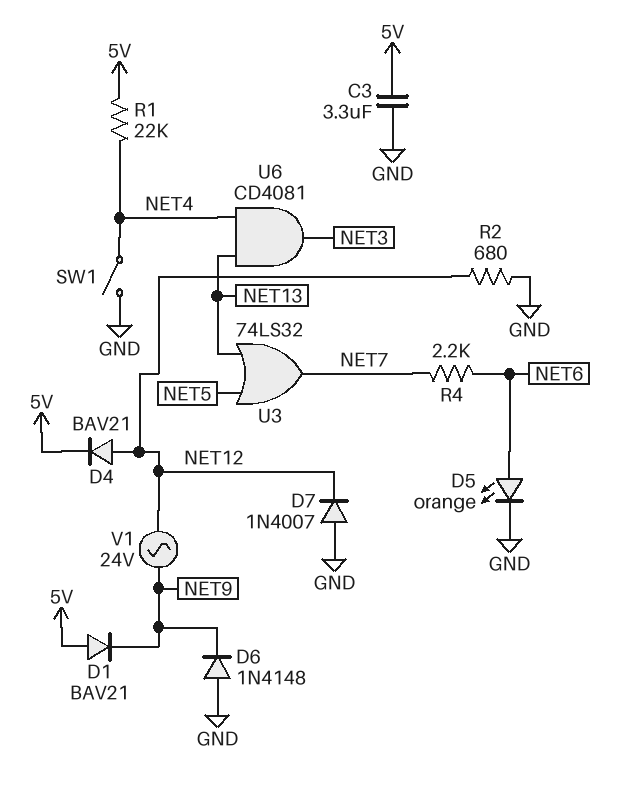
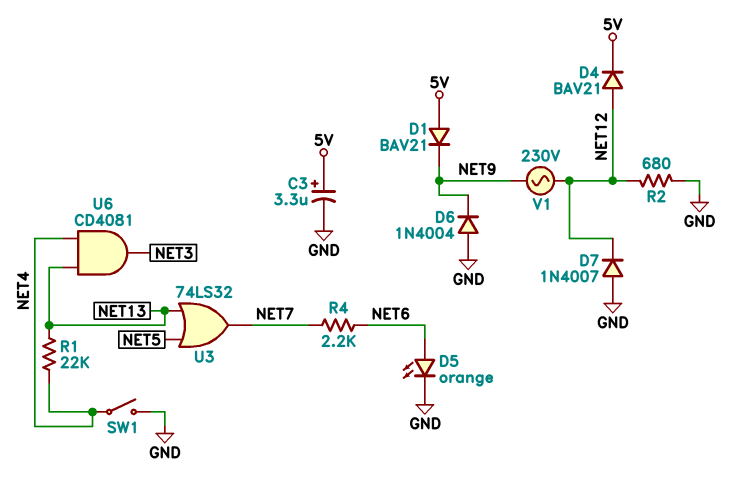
C3: 3.3uF (5V, GND) -> 3.3uF (plus 5V, minus GND)
D6: diode 1N4148 (A GND, K NET9) -> diode 1N4004 (A GND, K NET9)
R1: 22k (5V, NET4) -> 22k (NET4, NET13)
V1: AC 24V (NET9, NET12) -> AC 230V (NET9, NET12)

